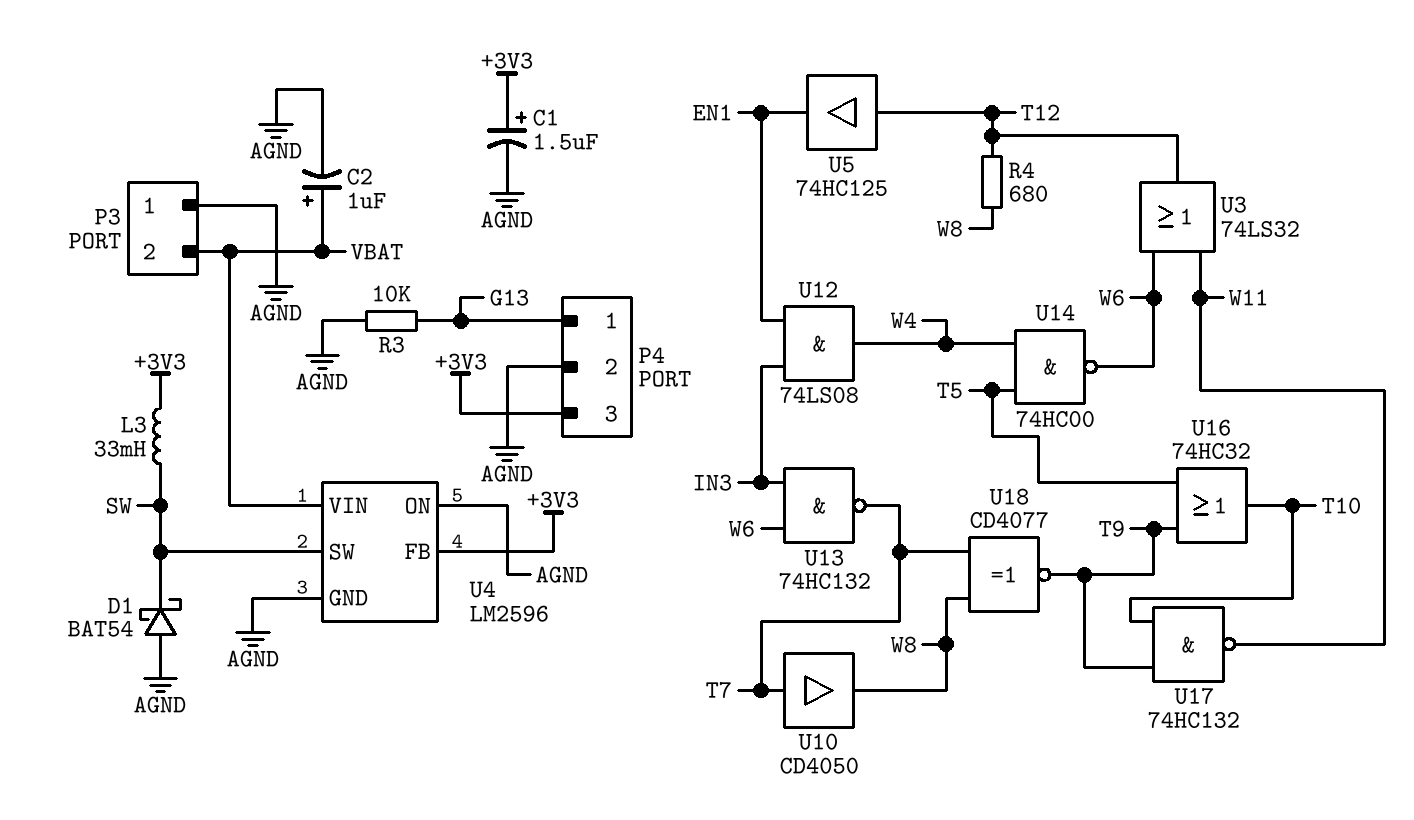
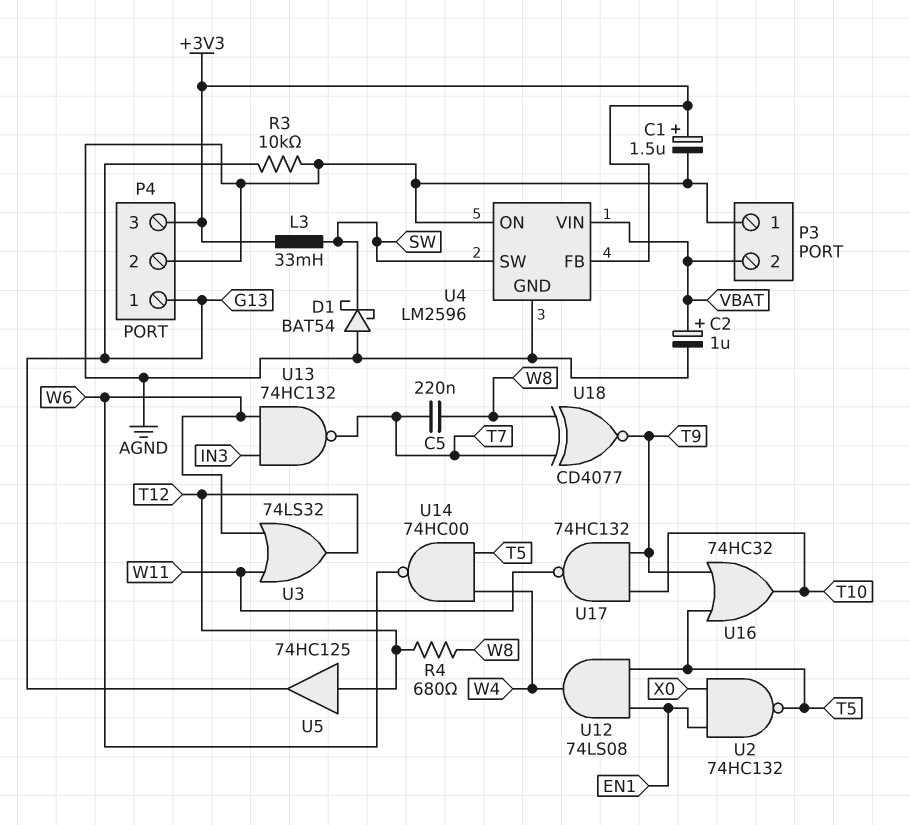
C5: none -> 220nF (T7, W8)
U2: none -> NAND 74HC132 (in EN1, in X0, out T5)
U5: buffer 74HC125 (in T12, out EN1) -> buffer 74HC125 (in T12, out G13)
U10: buffer CD4050 (in T7, out W8) -> none
U12: AND 74LS08 (in EN1, in IN3, out W4) -> AND 74LS08 (in EN1, in T5, out W4)

